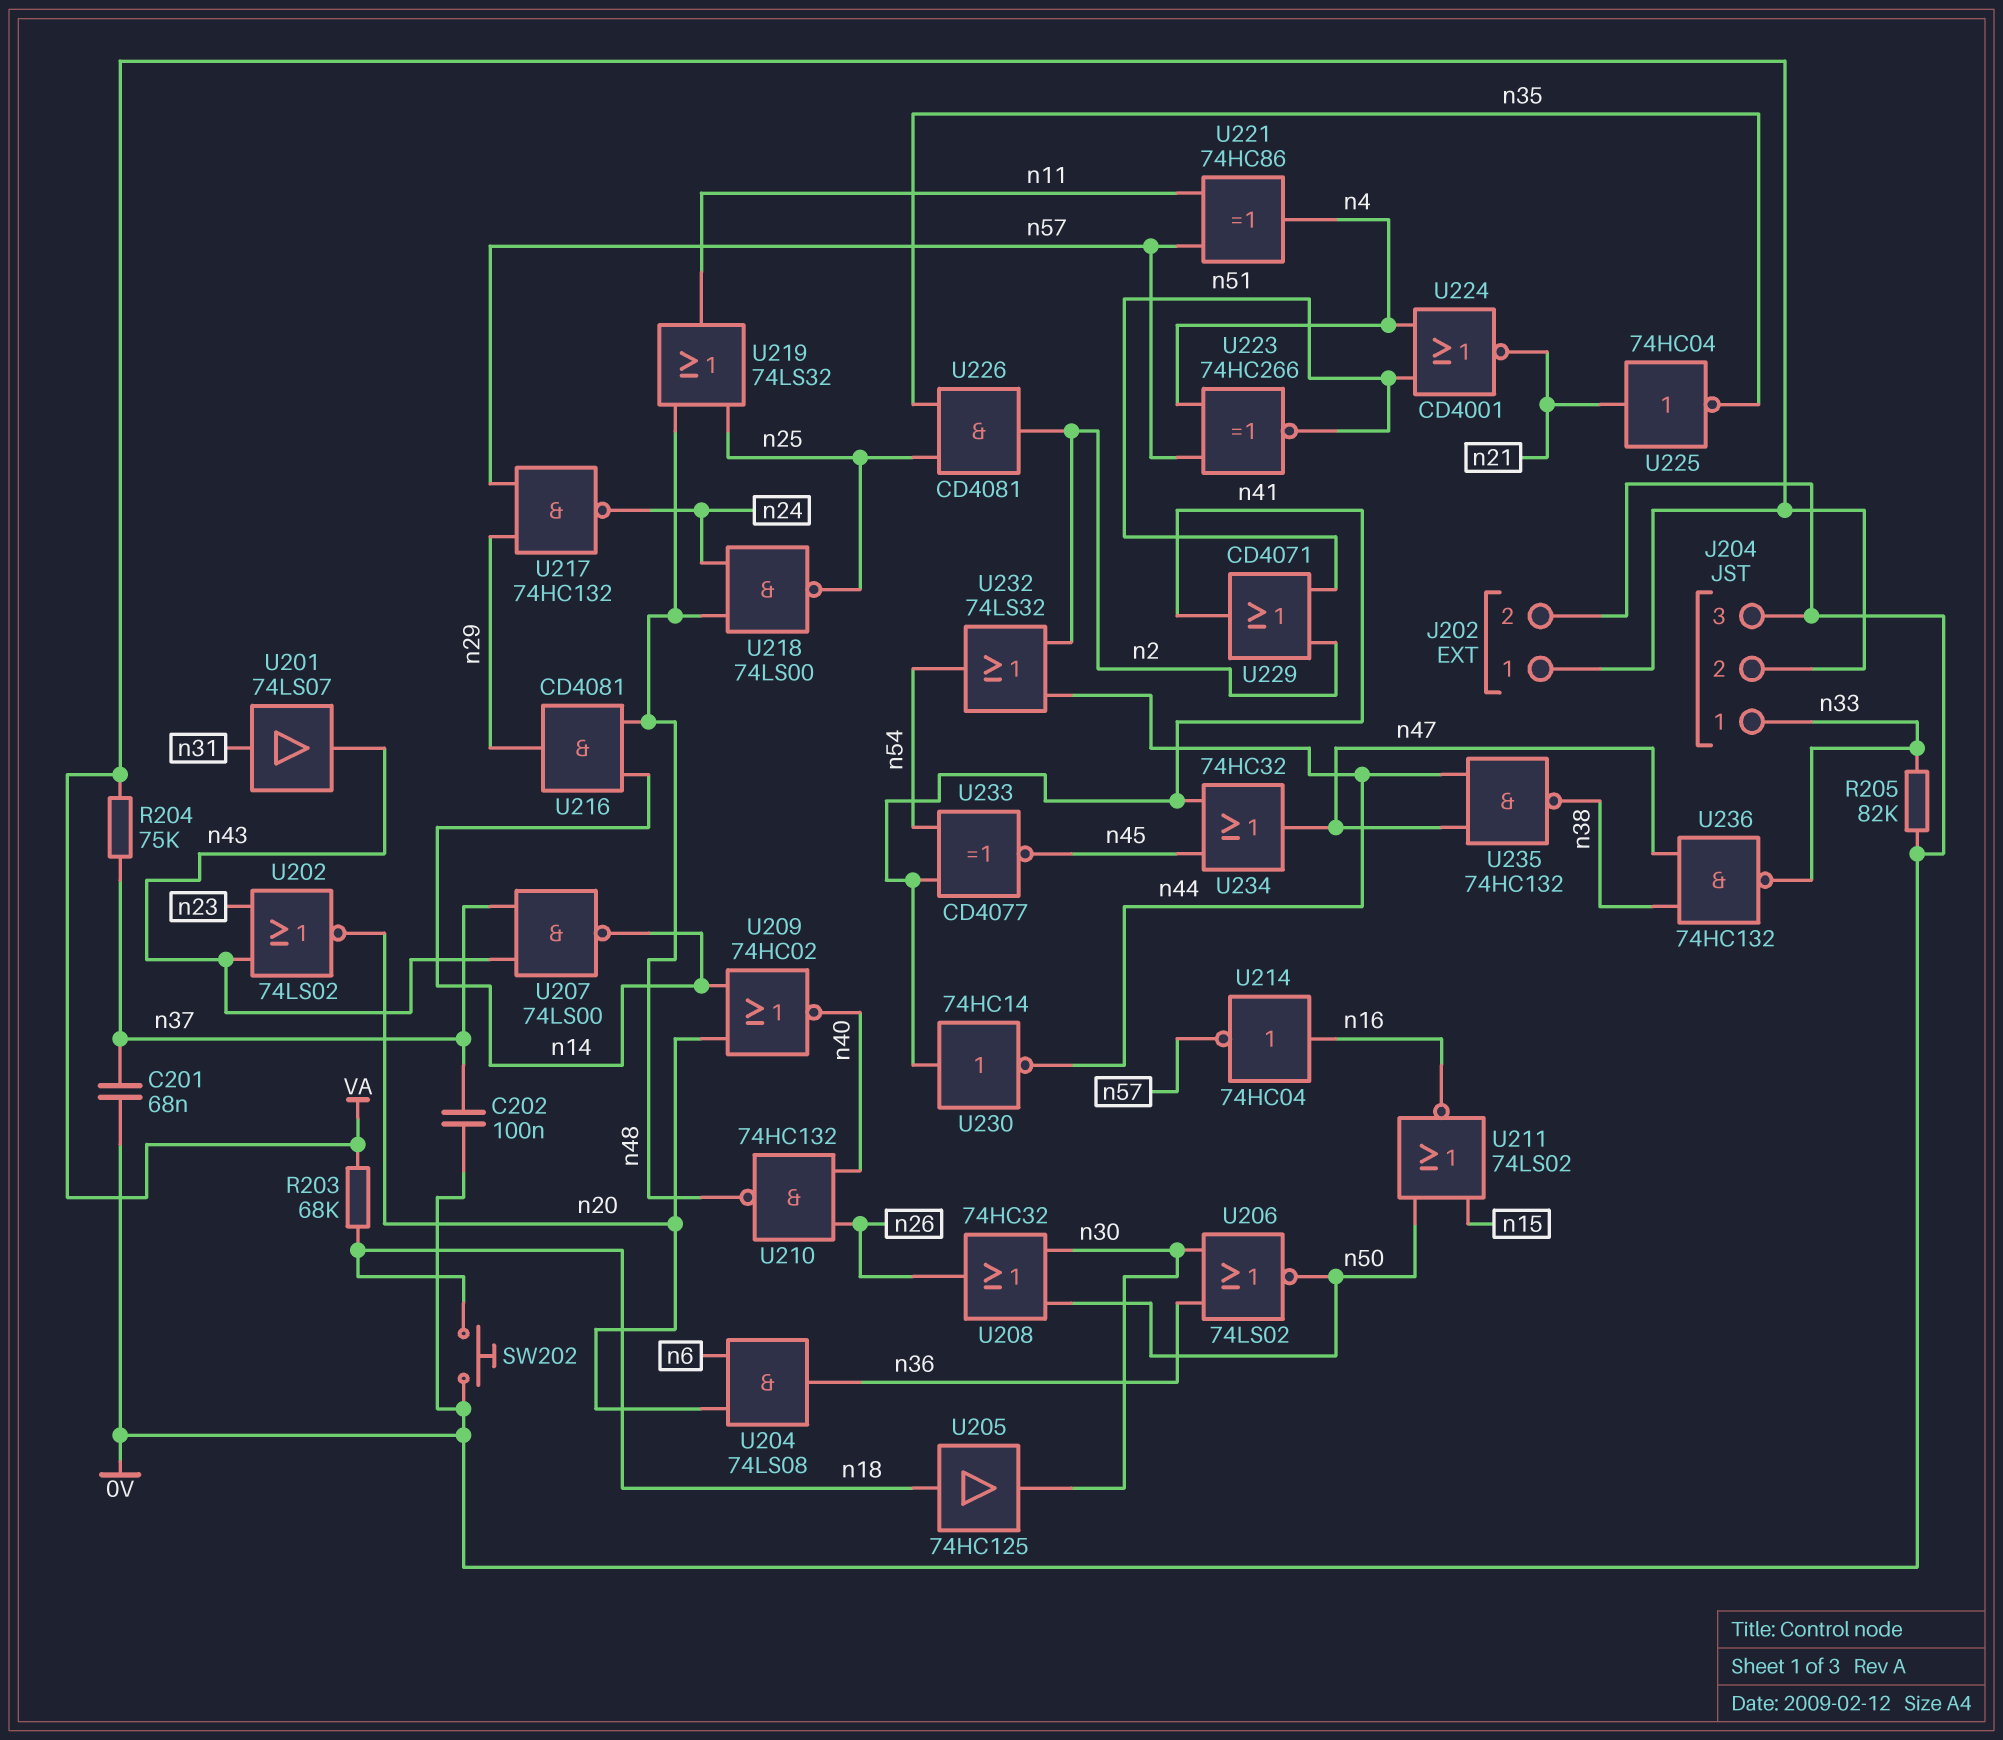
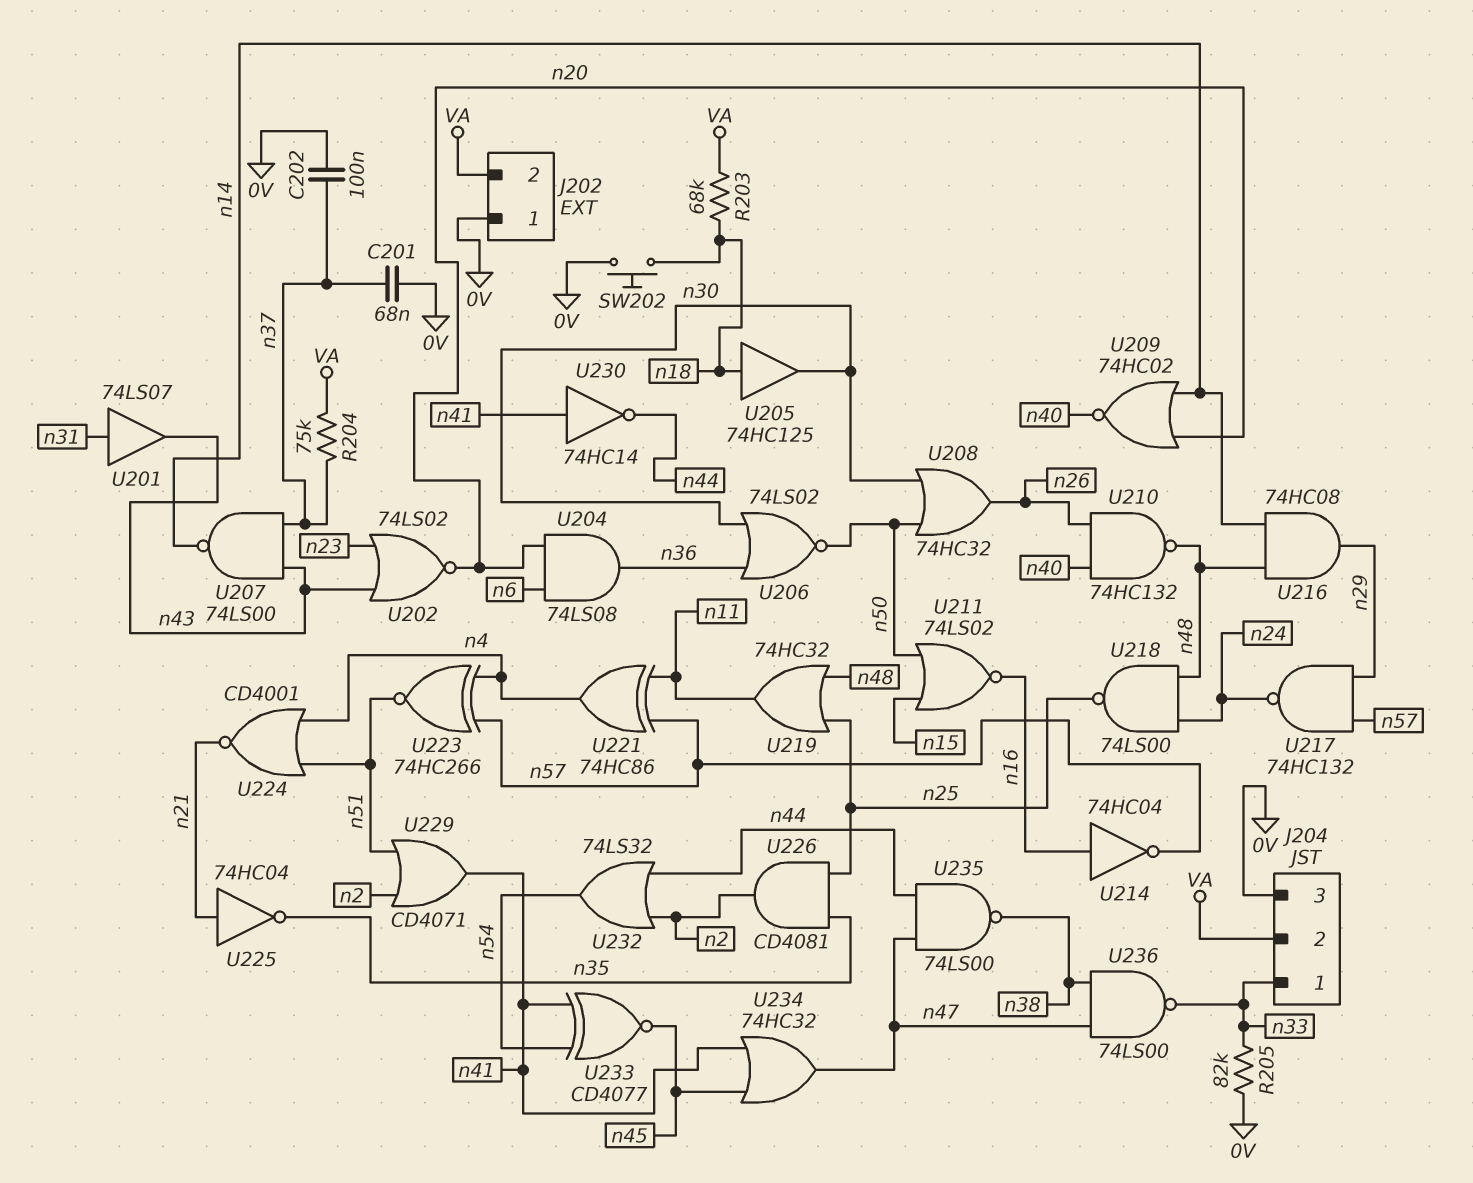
J202 pin 1: VA -> 0V
J202 pin 2: 0V -> VA
U216: AND CD4081 (in n14, in n48, out n29) -> AND 74HC08 (in n14, in n48, out n29)
U219: OR 74LS32 (in n25, in n48, out n11) -> OR 74HC32 (in n25, in n48, out n11)
U235: NAND 74HC132 (in n44, in n47, out n38) -> NAND 74LS00 (in n44, in n47, out n38)
U236: NAND 74HC132 (in n38, in n47, out n33) -> NAND 74LS00 (in n38, in n47, out n33)

